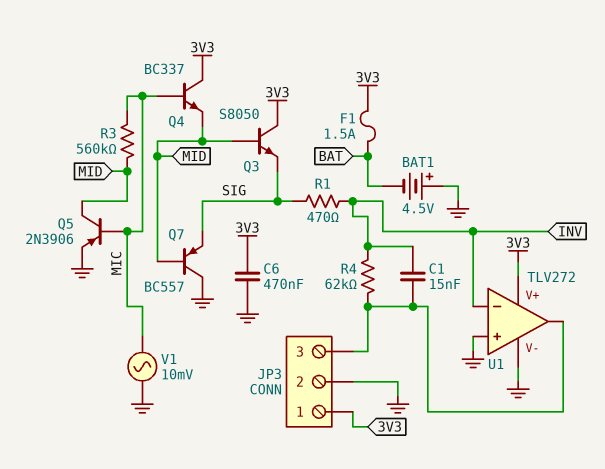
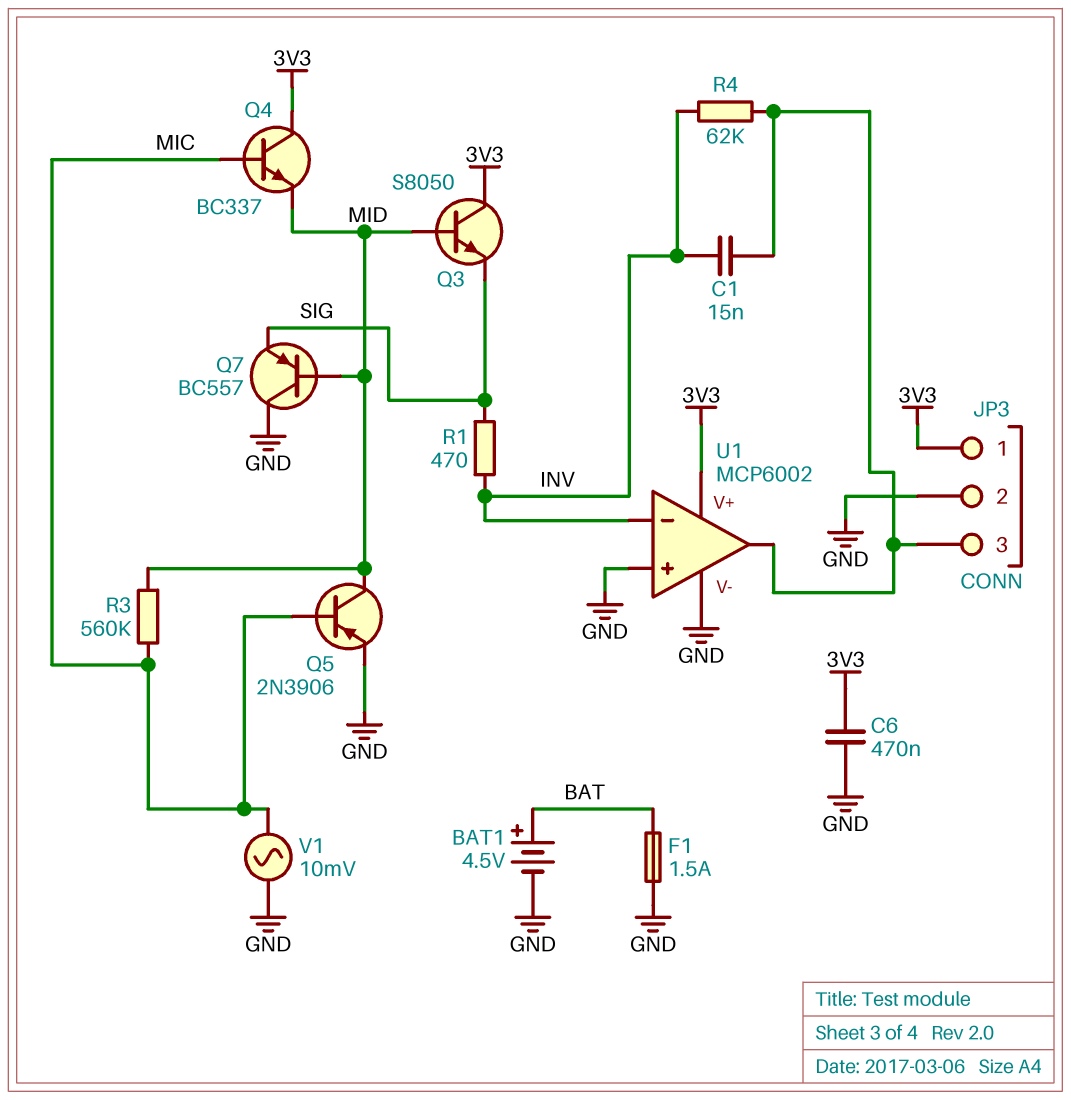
BAT1: 4.5V (plus GND, minus BAT) -> 4.5V (plus BAT, minus GND)
F1: 1.5A (3V3, BAT) -> 1.5A (BAT, GND)
U1: TLV272 -> MCP6002

